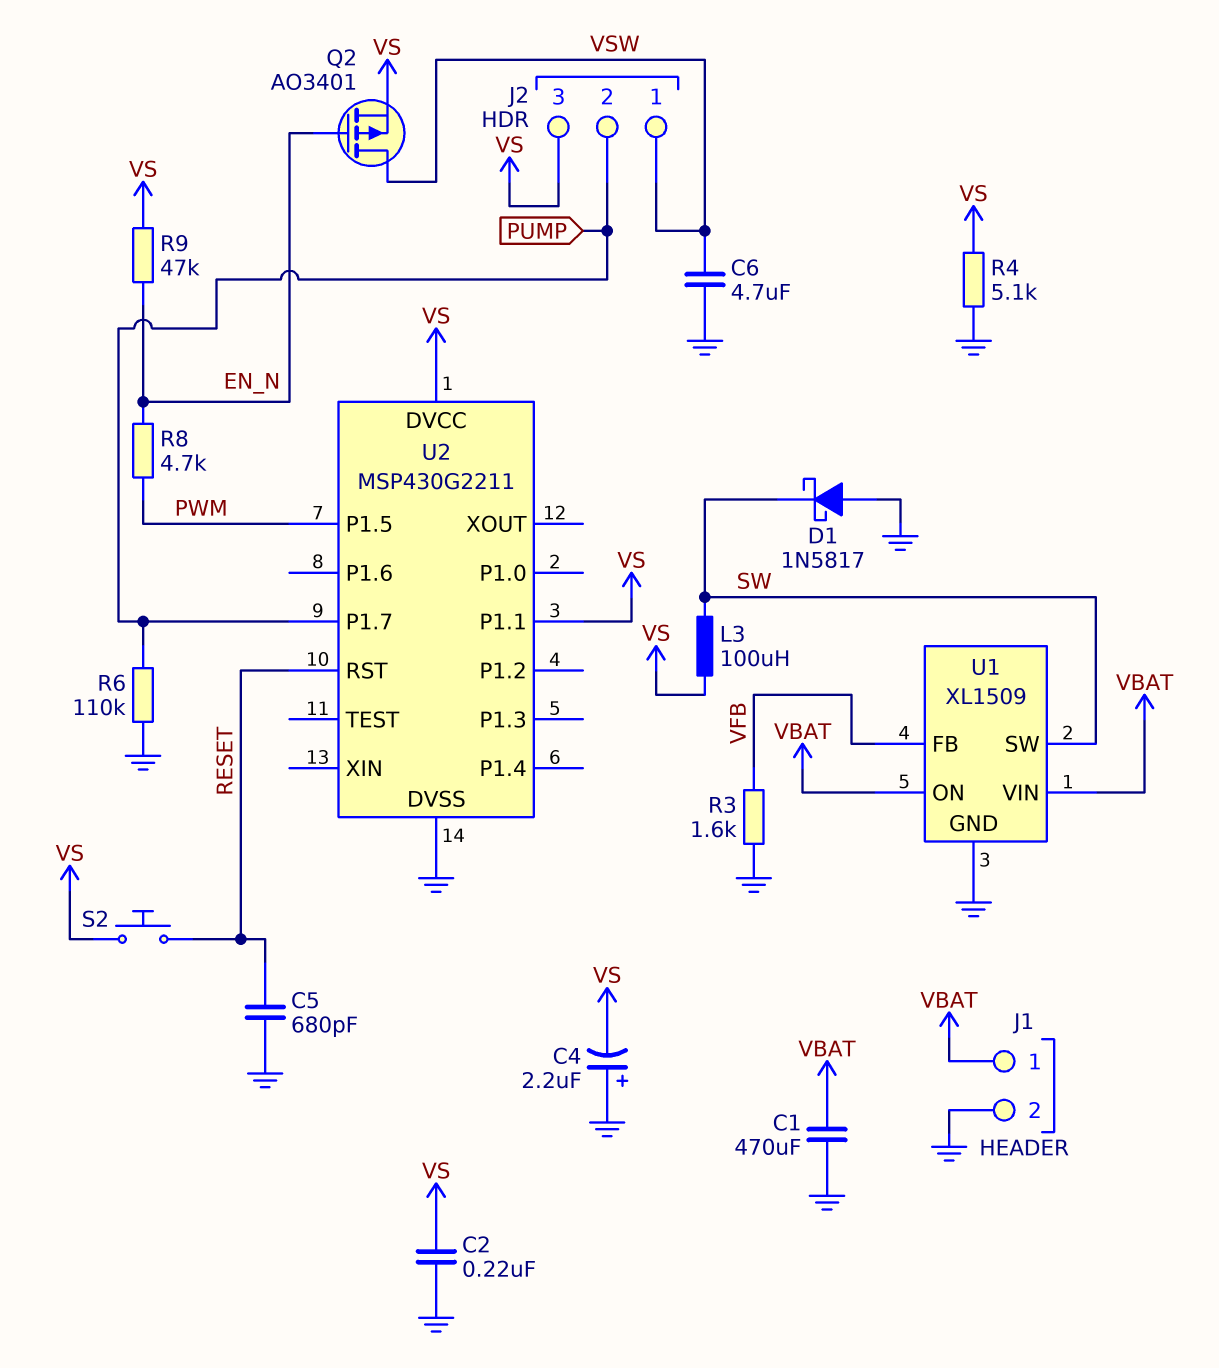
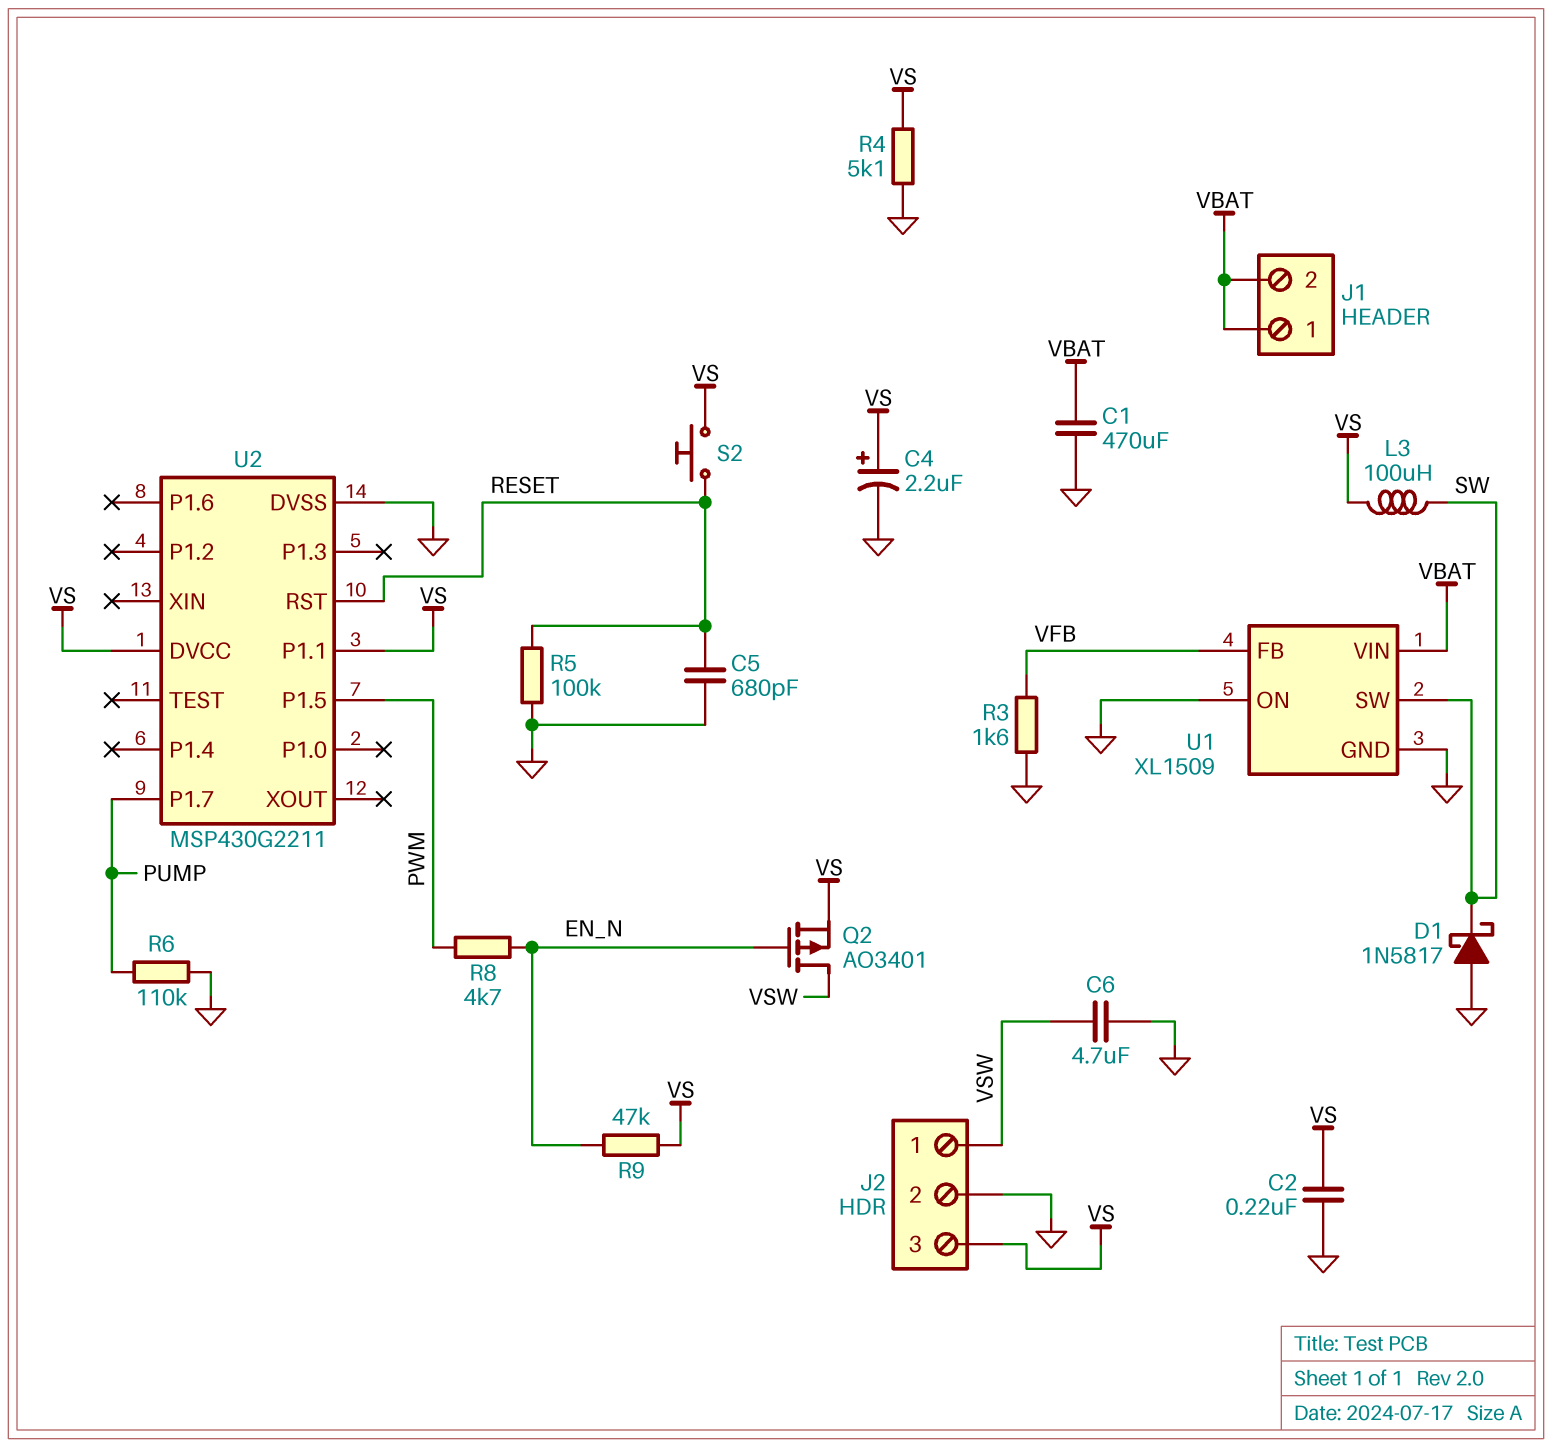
C4: 2.2uF (plus GND, minus VS) -> 2.2uF (plus VS, minus GND)
J1 pin 2: GND -> VBAT
J2 pin 2: PUMP -> GND
R5: none -> 100k (GND, RESET)
U1 pin ON: VBAT -> GND

